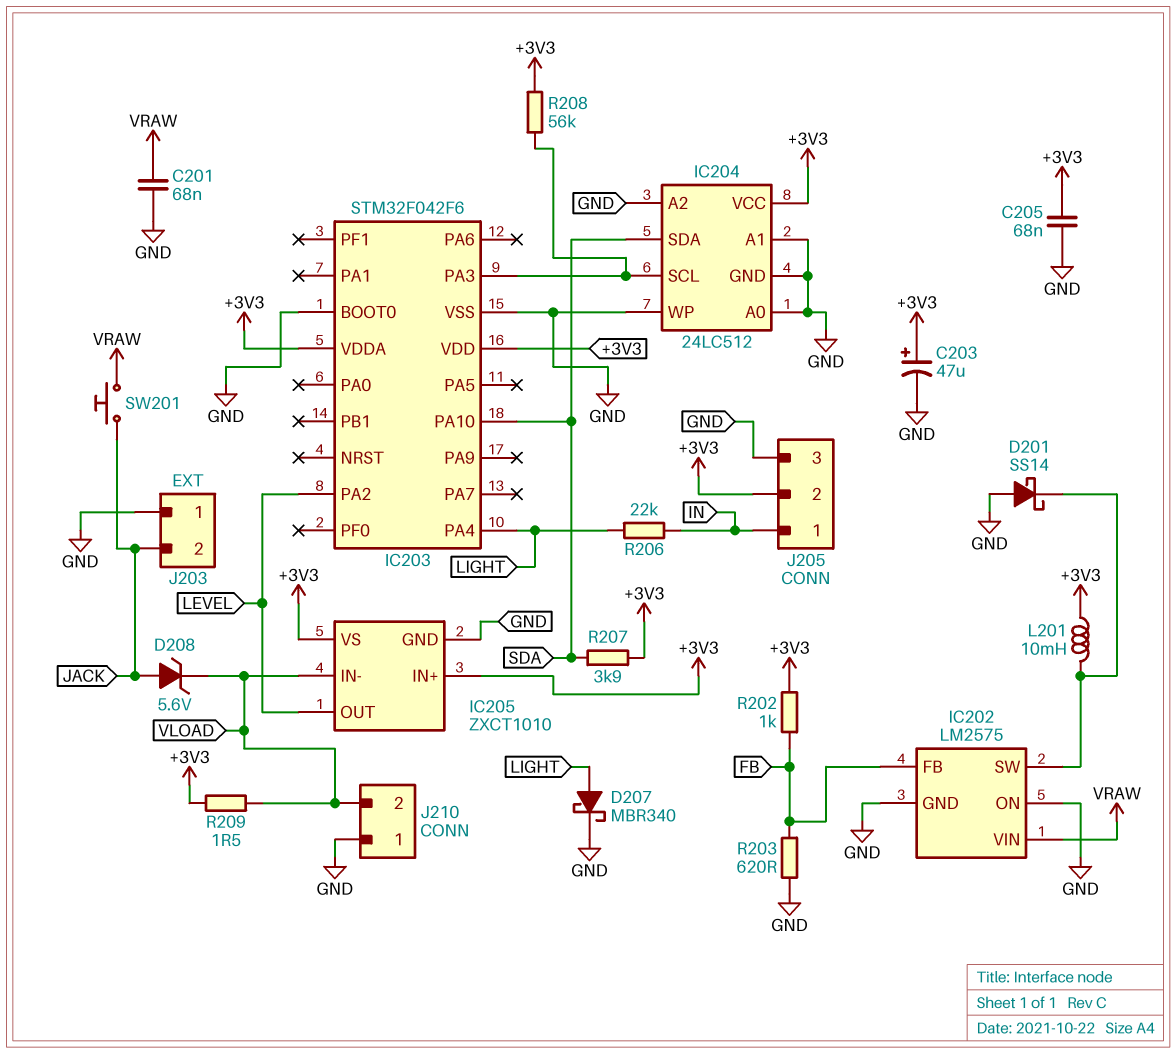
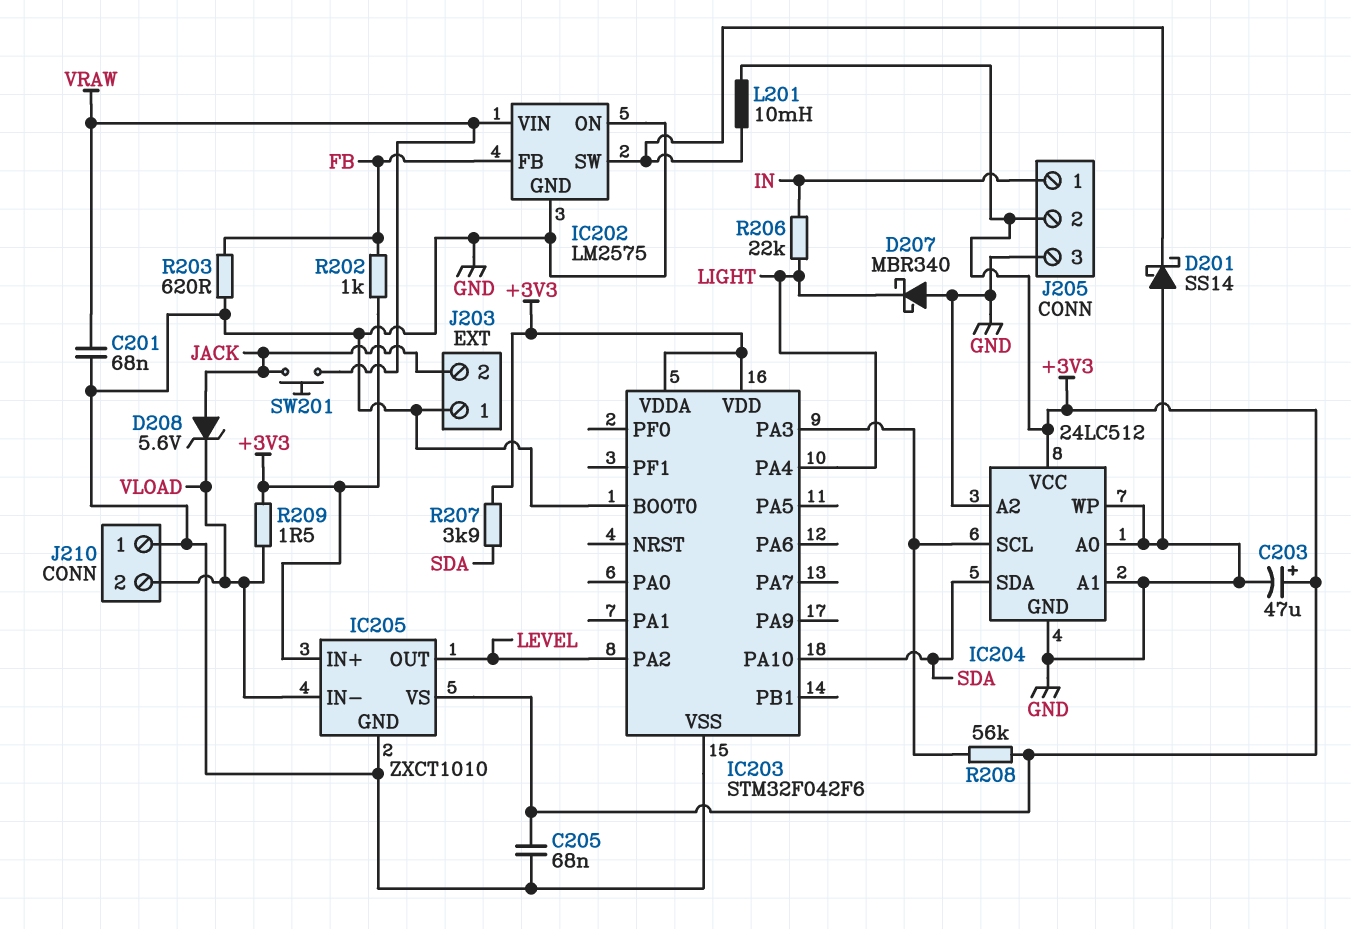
D207: schottky MBR340 (A LIGHT, K GND) -> schottky MBR340 (A GND, K LIGHT)

